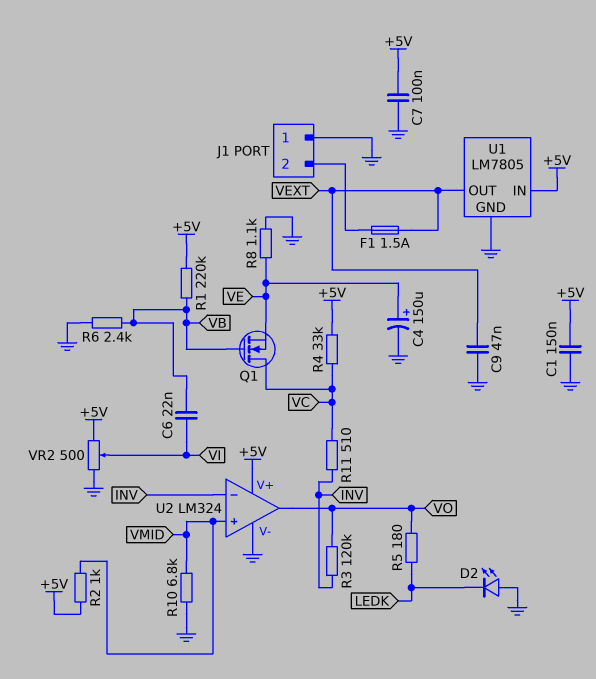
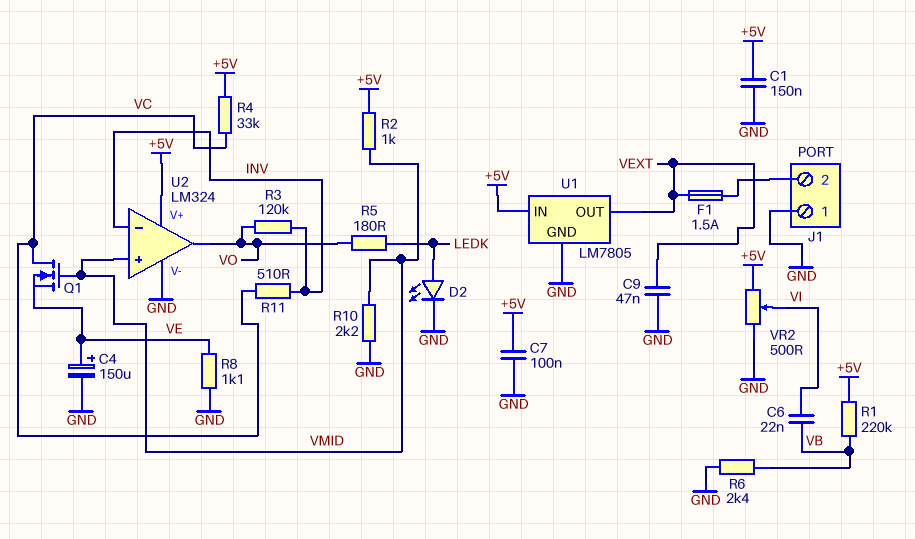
D2: LED (A GND, K LEDK) -> LED (A LEDK, K GND)
Q1: NMOS (G VB, D VC, S VE) -> NMOS (G VMID, D VC, S VE)
R10: 6.8k (GND, VMID) -> 2.2k (GND, VMID)

